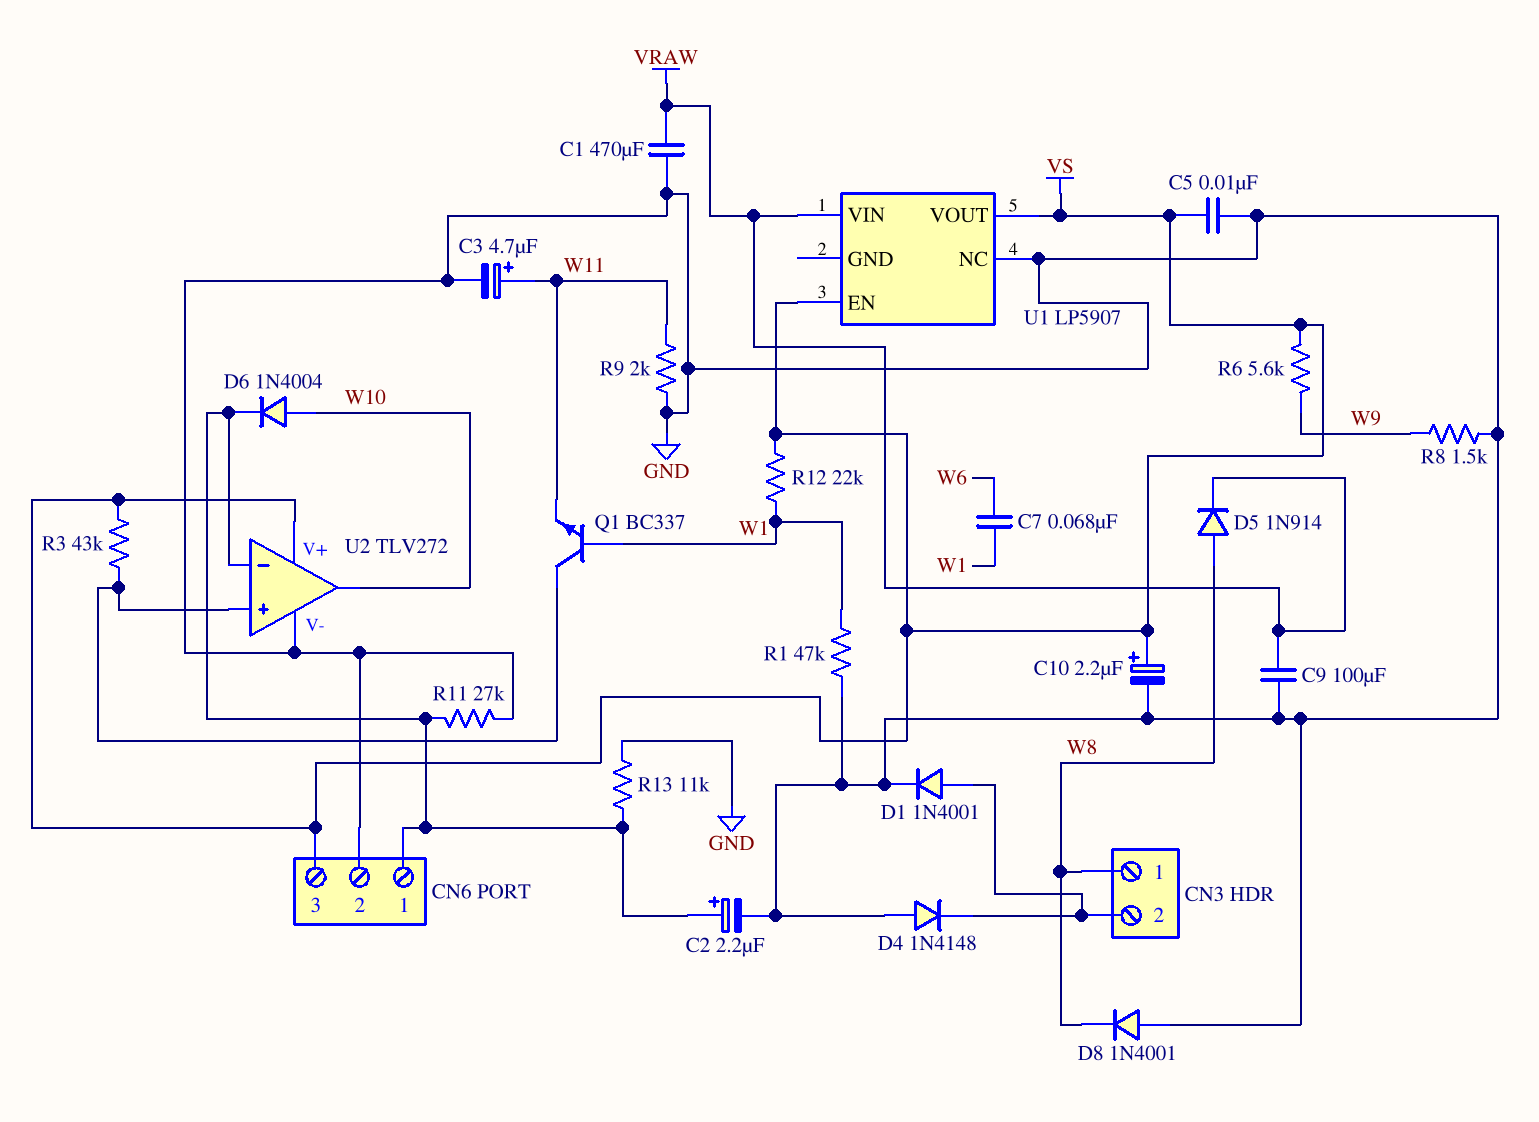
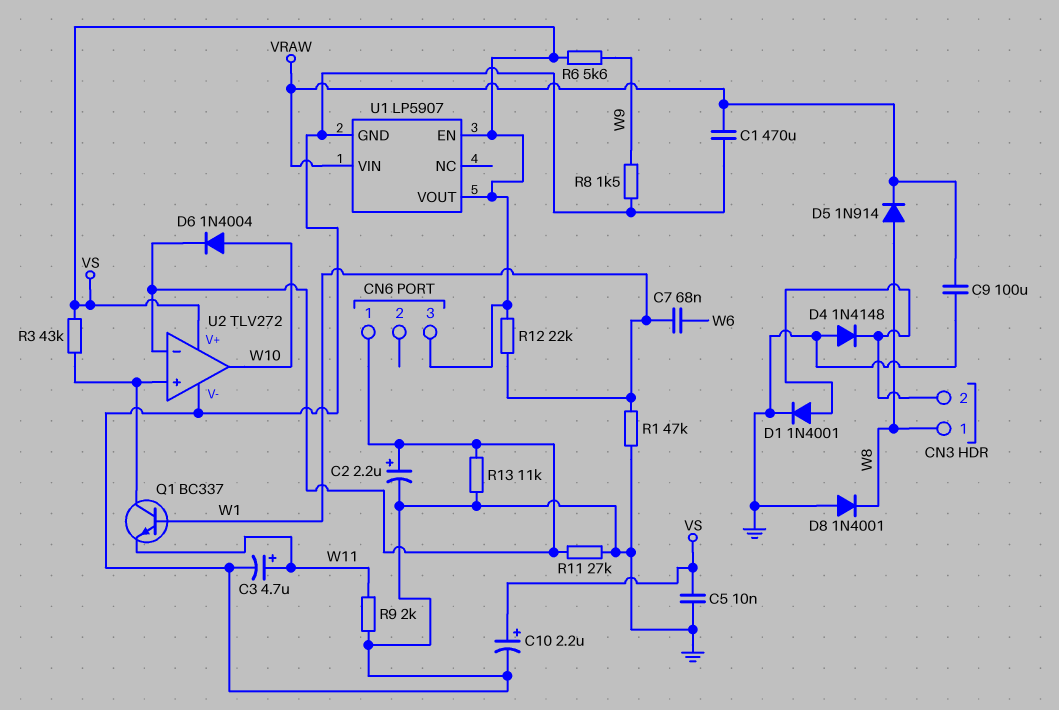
CN6 pin 2: GND -> none
U1 pin GND: none -> GND
U1 pin NC: GND -> none

